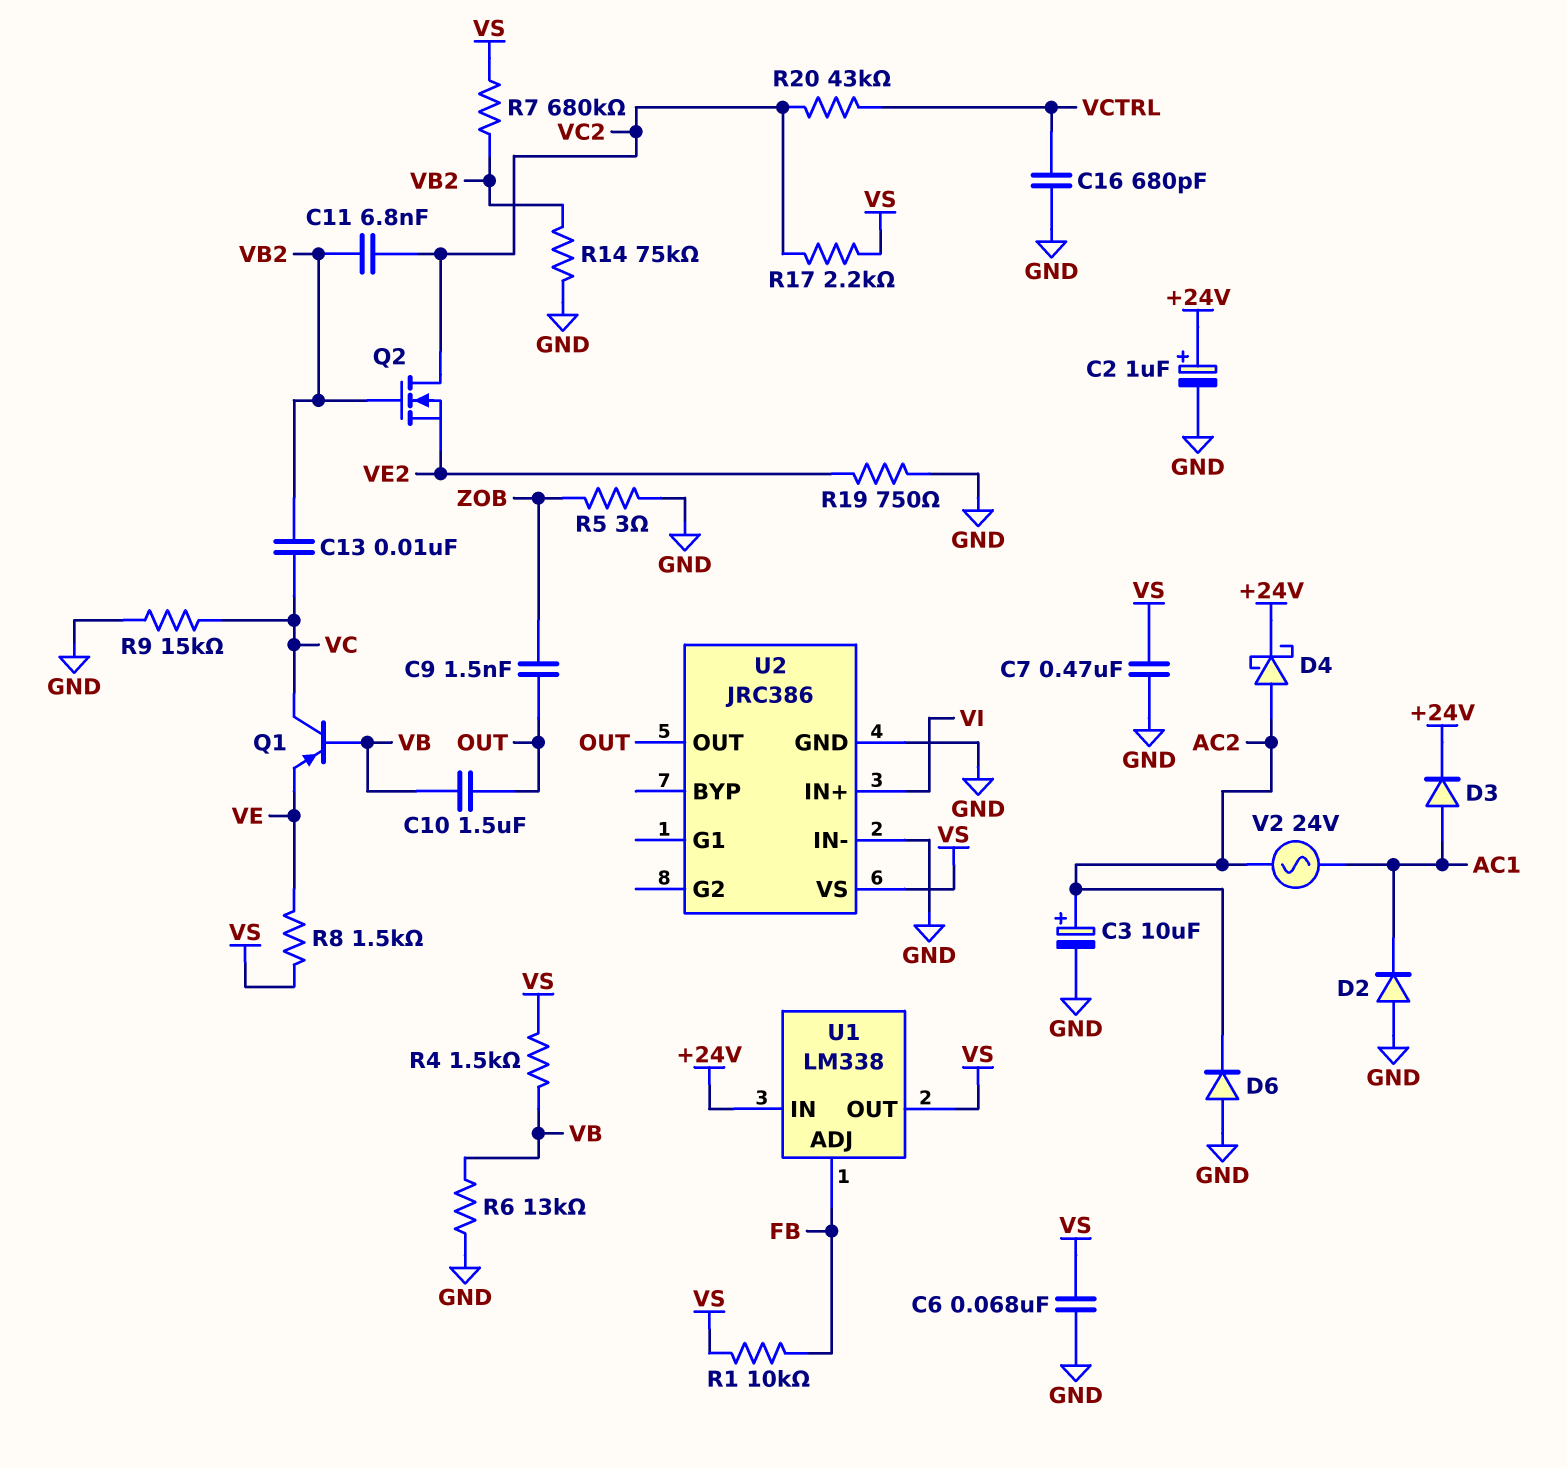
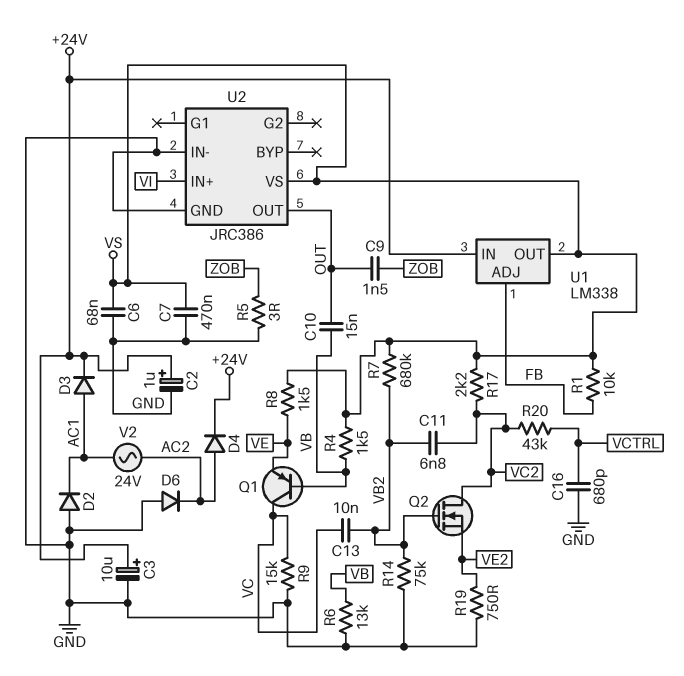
C3: 10uF (plus AC2, minus GND) -> 10uF (plus +24V, minus GND)
C10: 1.5uF (OUT, VB) -> 15nF (OUT, VB)
D4: schottky (A AC2, K +24V) -> diode (A AC2, K +24V)

